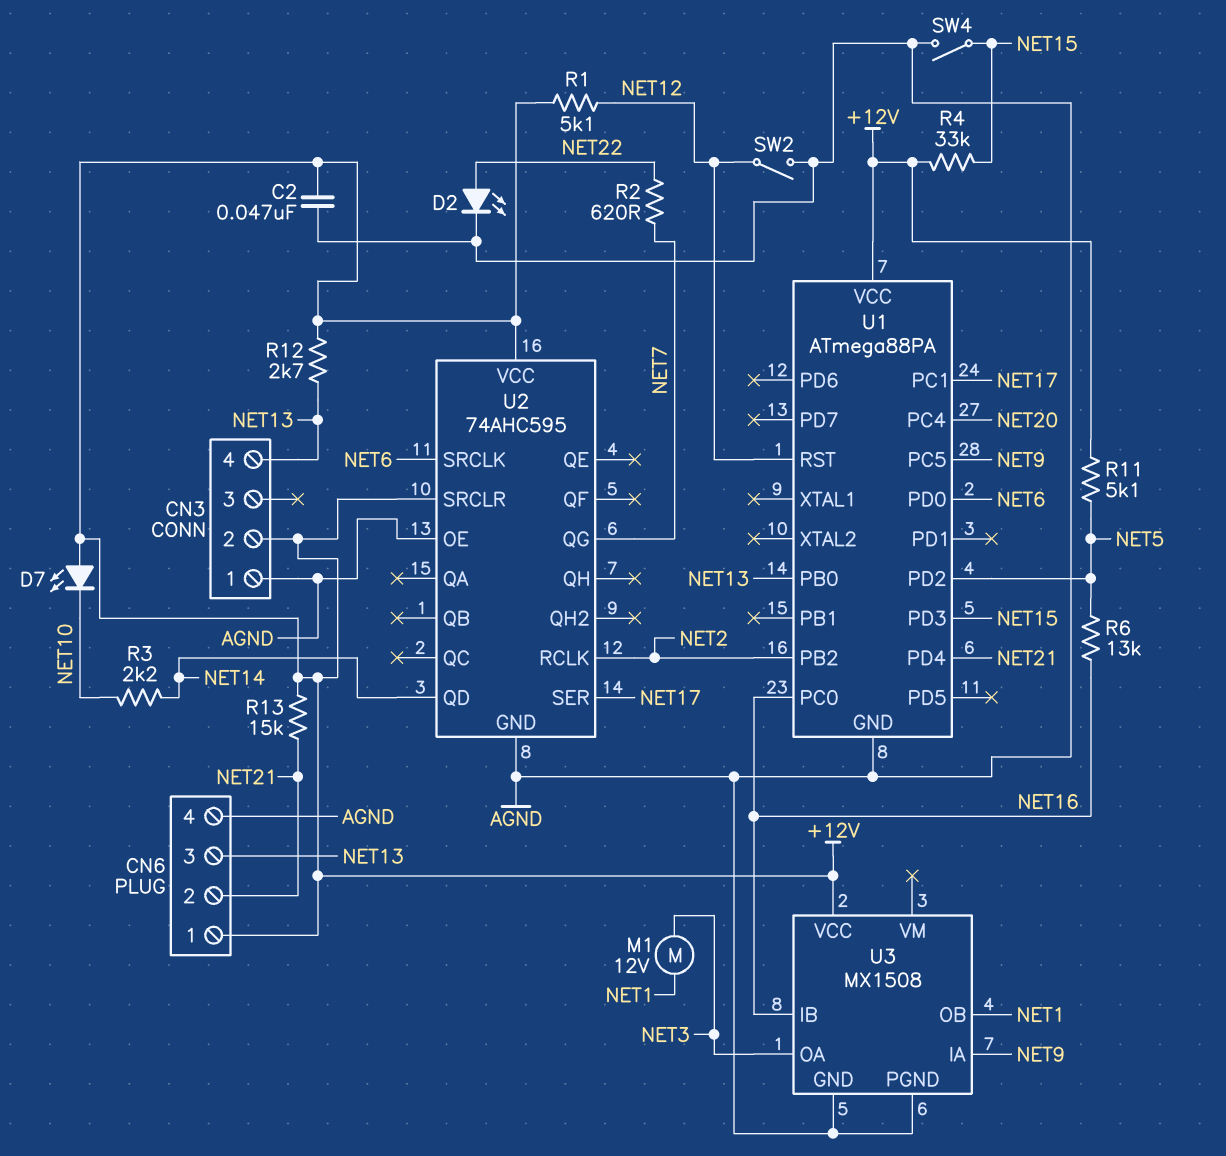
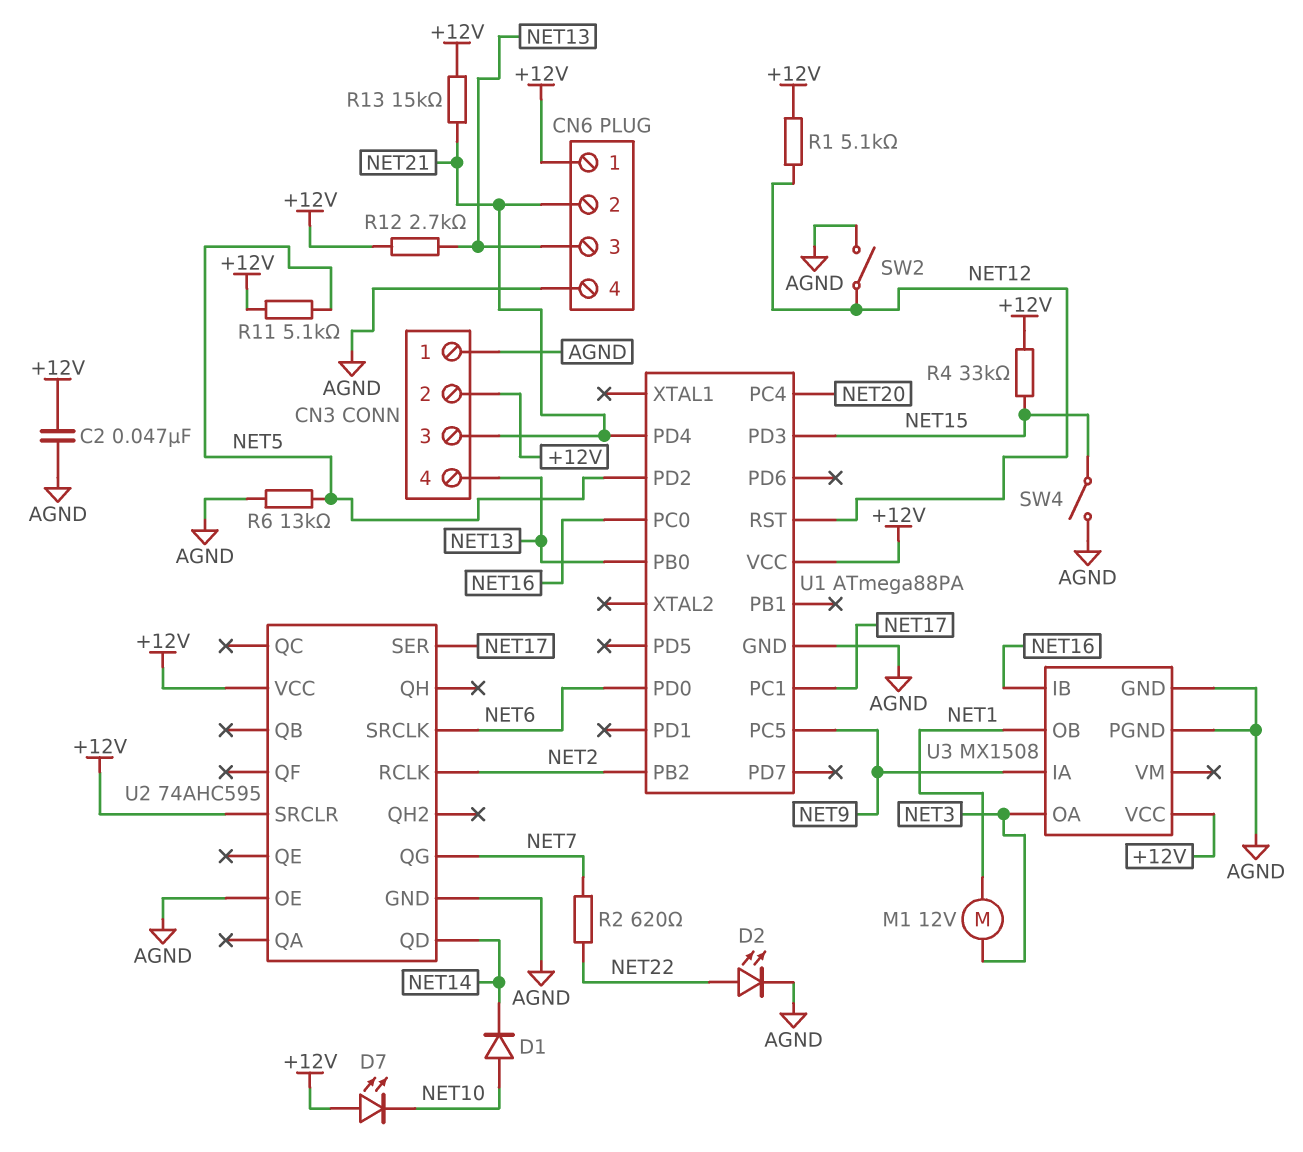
CN3 pin 3: none -> NET21
D1: none -> diode (A NET10, K NET14)
R3: 2.2k (NET10, NET14) -> none
R6: 13k (NET5, NET16) -> 13k (AGND, NET5)

